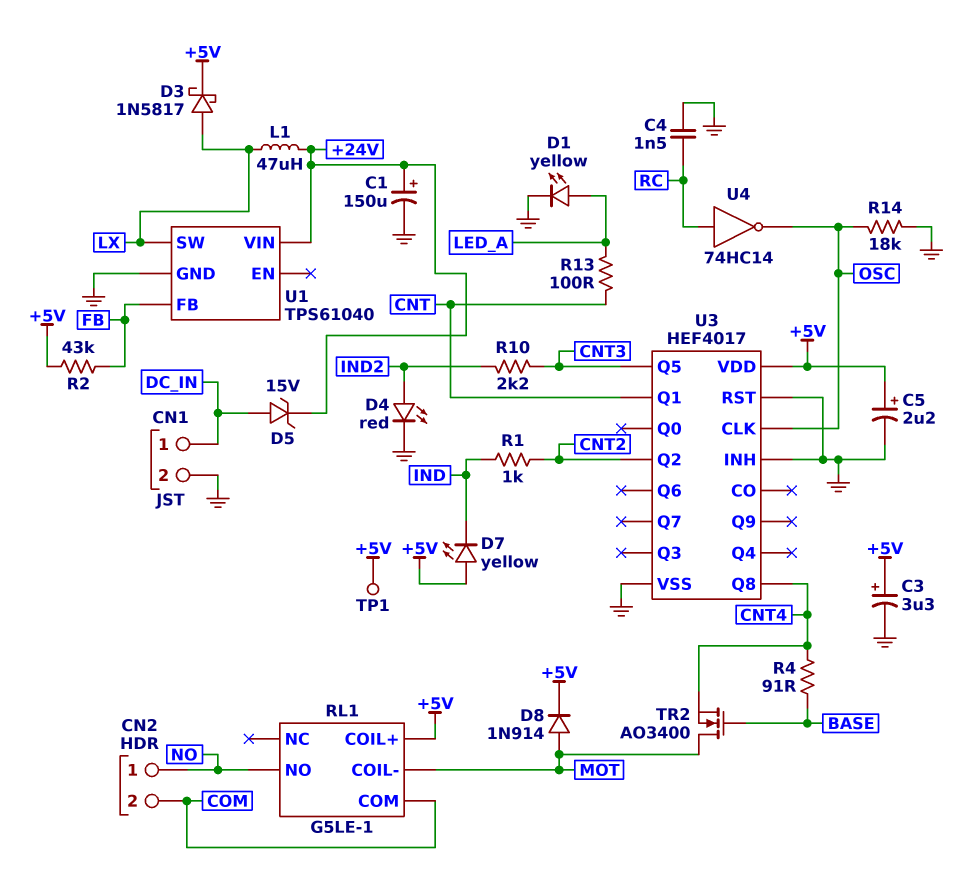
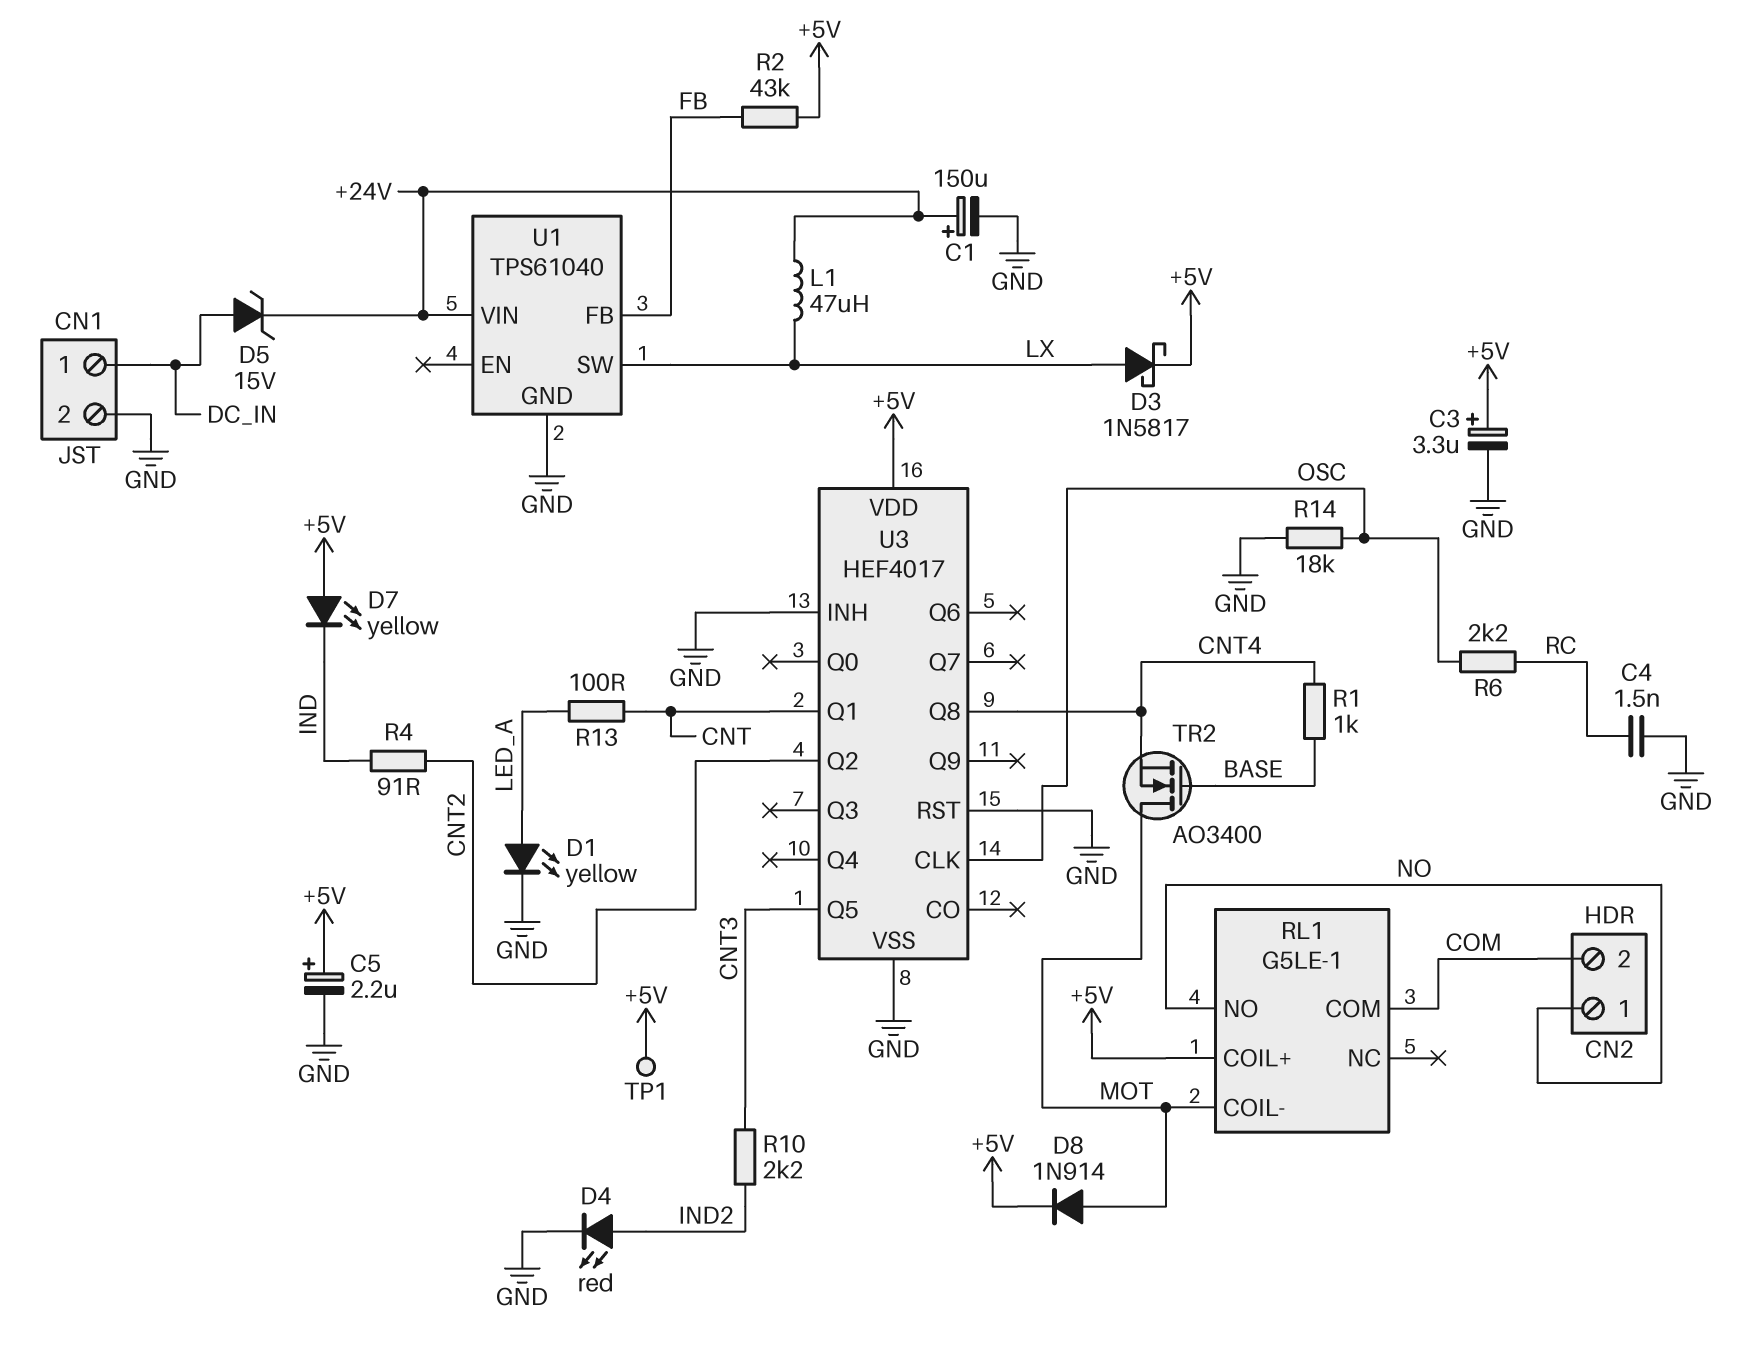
R1: 1k (CNT2, IND) -> 1k (BASE, CNT4)
R4: 91 (BASE, CNT4) -> 91 (CNT2, IND)
R6: none -> 2.2k (OSC, RC)
U4: NOT 74HC14 (in RC, out OSC) -> none

